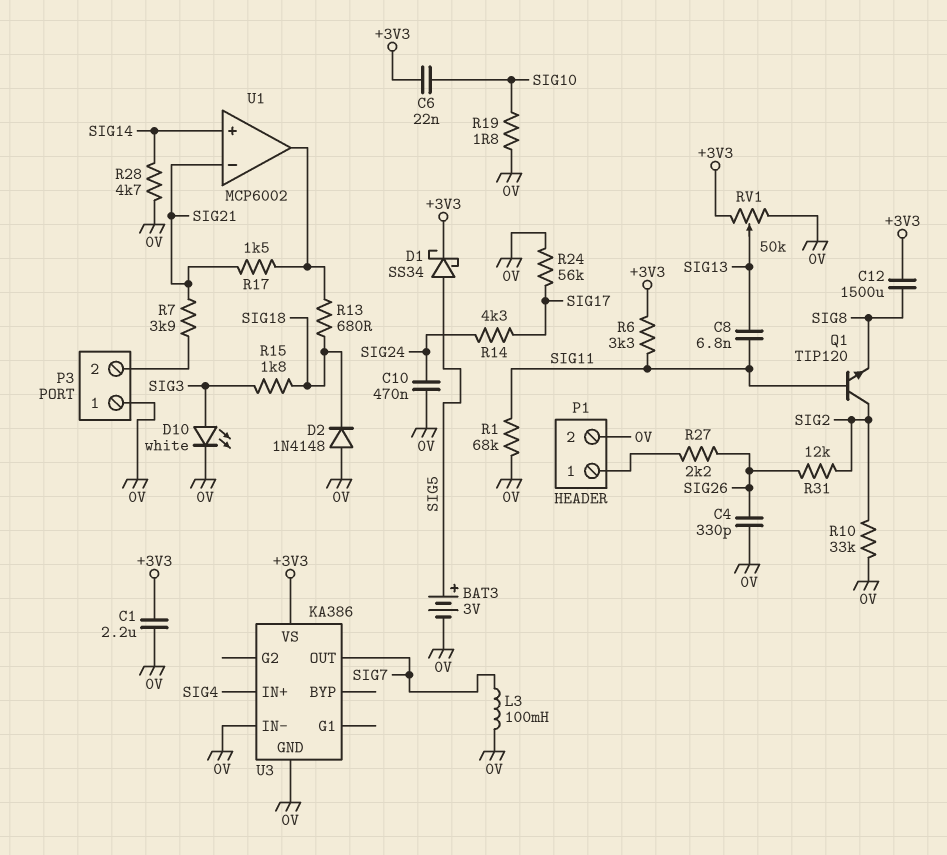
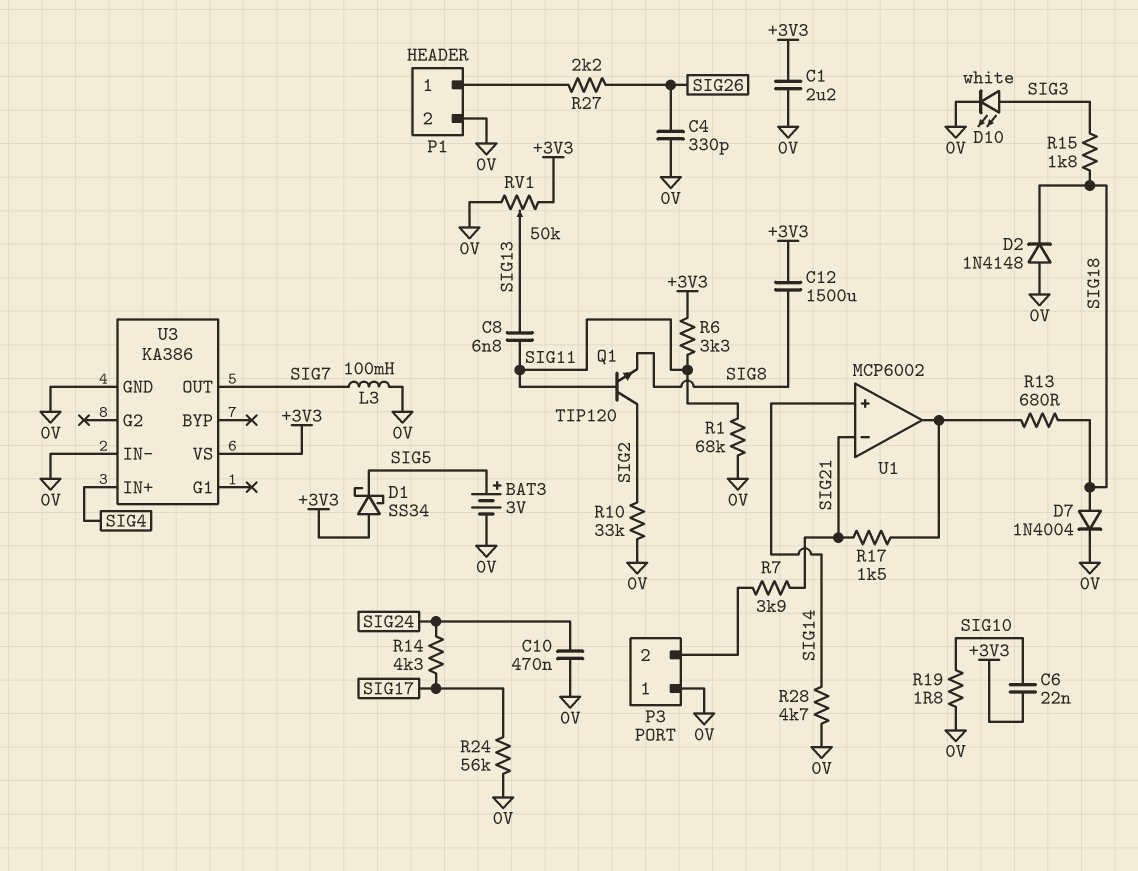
D1: schottky SS34 (A SIG5, K +3V3) -> schottky SS34 (A +3V3, K SIG5)
D7: none -> diode 1N4004 (A SIG18, K 0V)
R31: 12k (SIG2, SIG26) -> none

